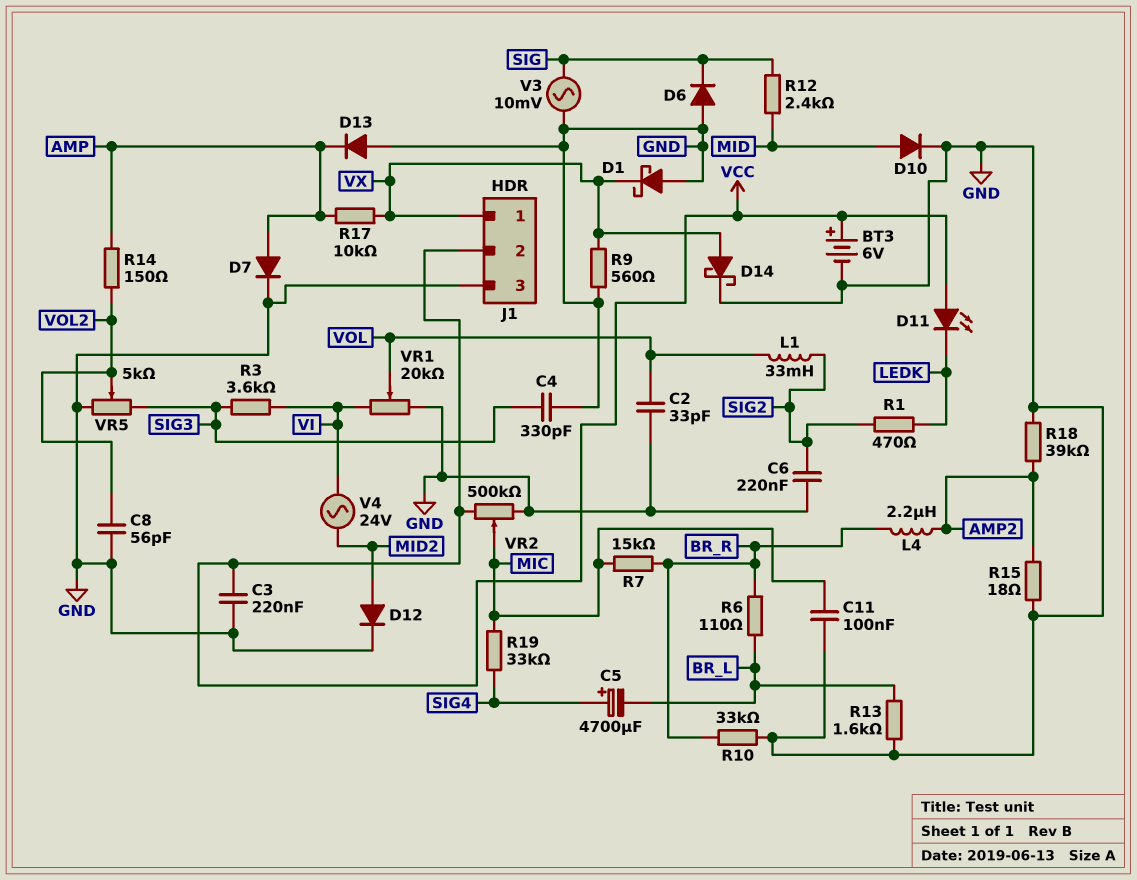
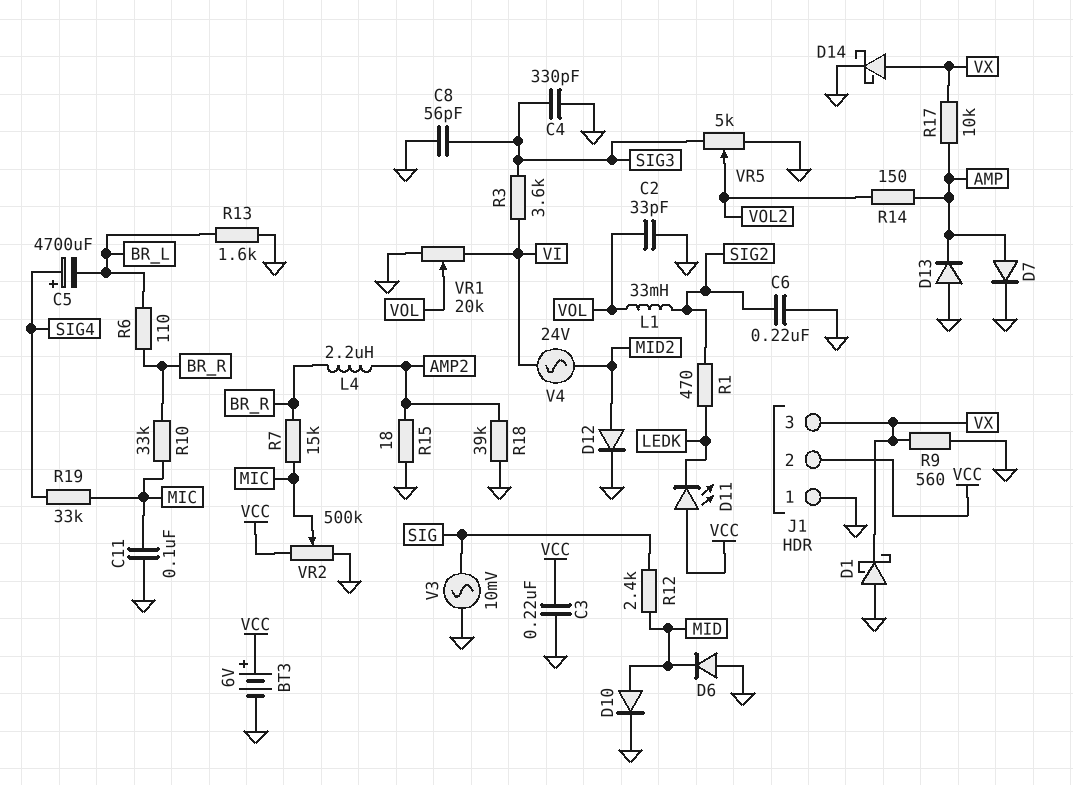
C8: 56pF (GND, VOL2) -> 56pF (GND, SIG3)
D6: diode (A GND, K SIG) -> diode (A GND, K MID)
J1 pin 1: VX -> GND
J1 pin 3: GND -> VX
R10: 33k (BR_R, GND) -> 33k (BR_R, MIC)

